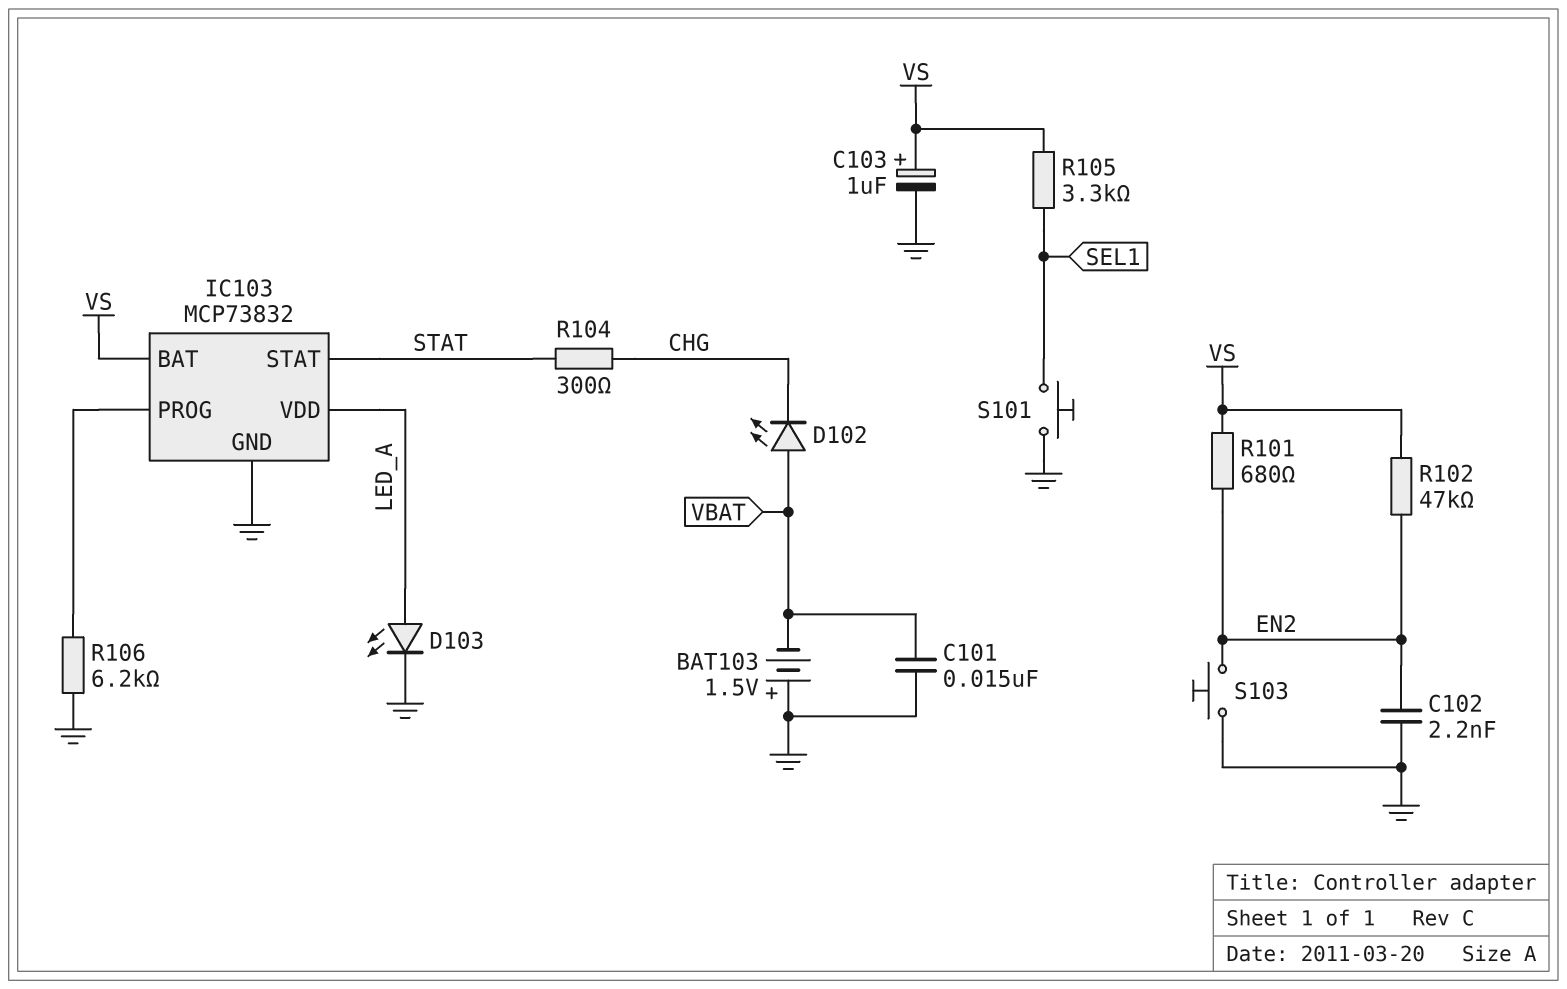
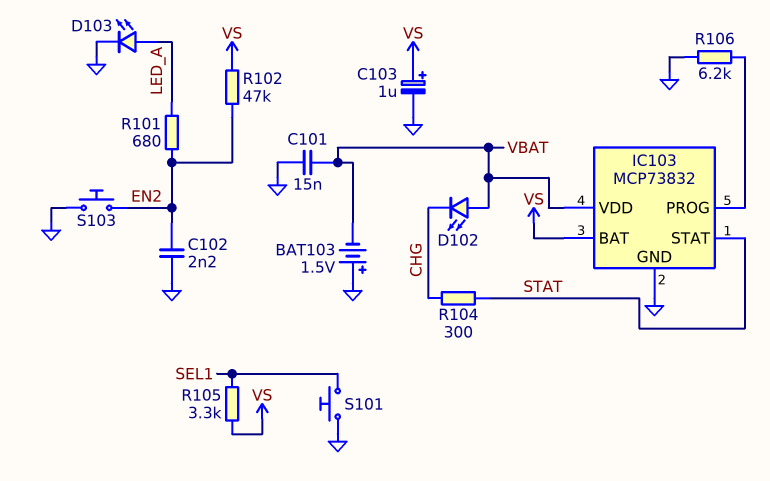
IC103 pin VDD: LED_A -> VBAT
R101: 680 (EN2, VS) -> 680 (EN2, LED_A)

